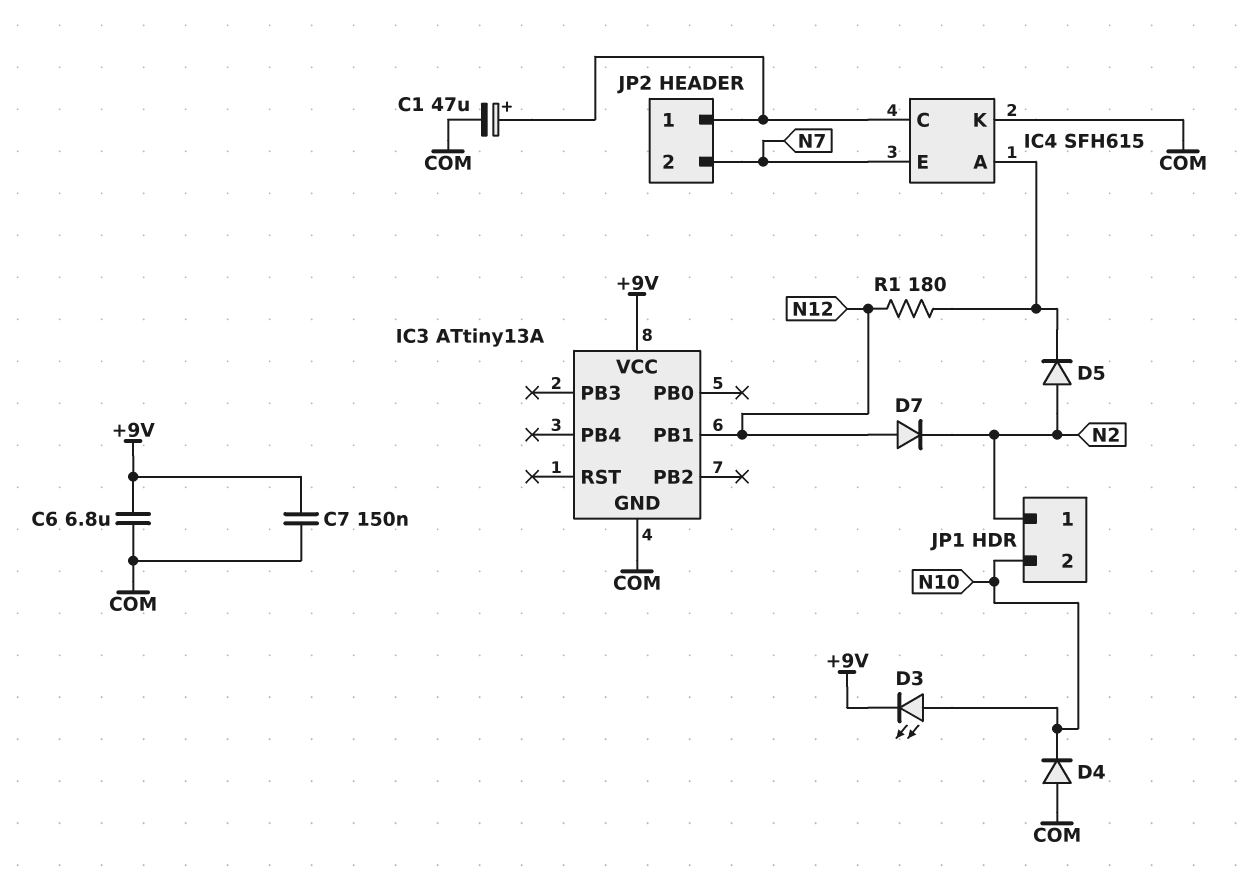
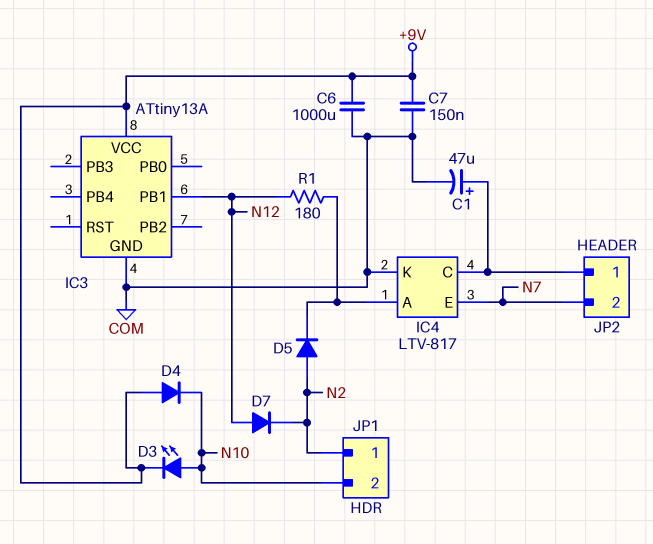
C6: 6.8uF (+9V, COM) -> 1000uF (+9V, COM)
D4: diode (A COM, K N10) -> diode (A +9V, K N10)
IC4: SFH615 -> LTV-817

